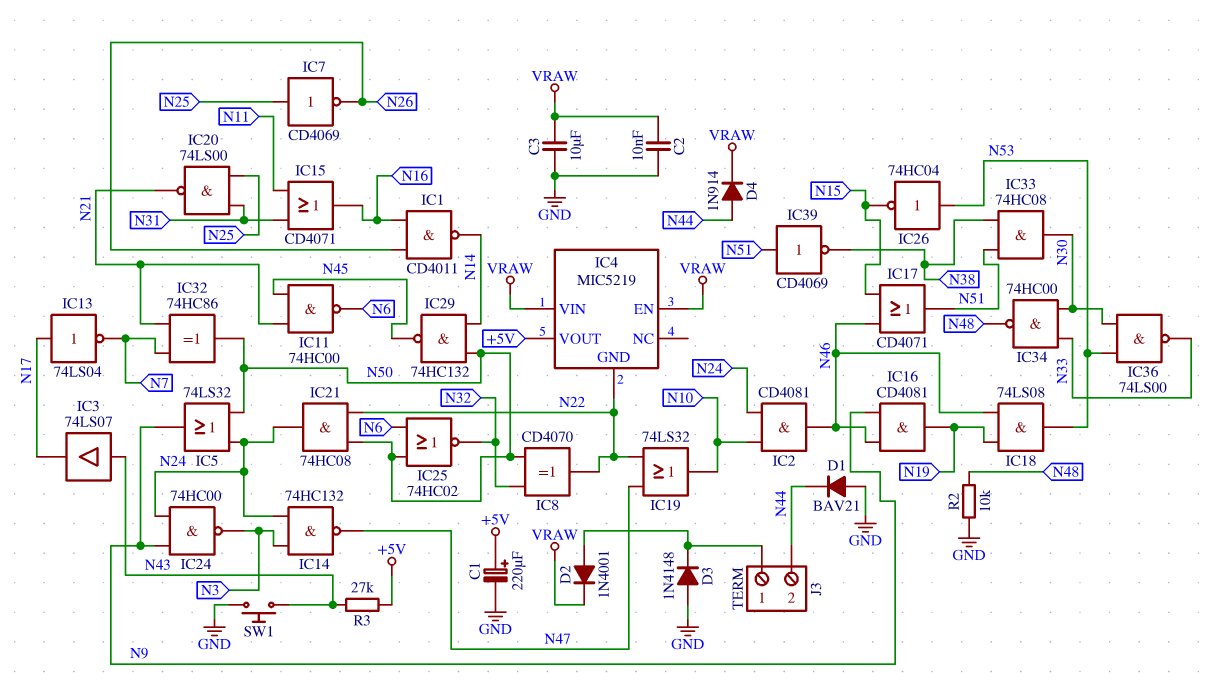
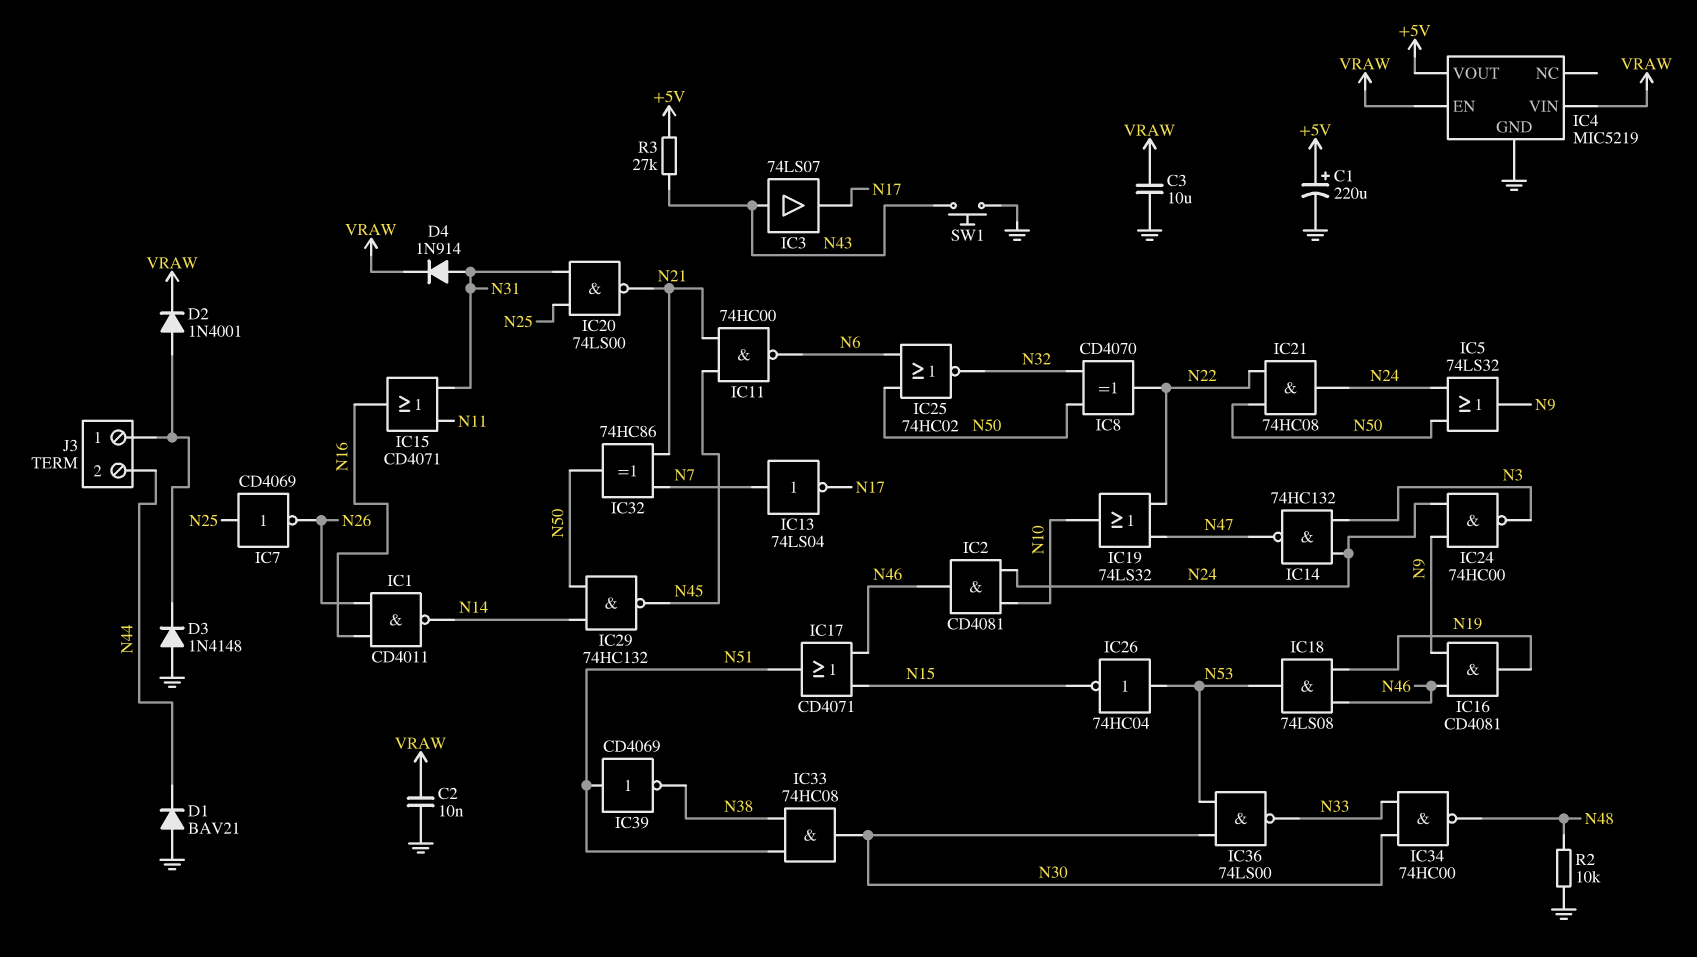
D4: diode 1N914 (A N44, K VRAW) -> diode 1N914 (A N31, K VRAW)
IC4 pin GND: N22 -> GND
IC13: NOT 74LS04 (in N17, out N7) -> NOT 74LS04 (in N7, out N17)

